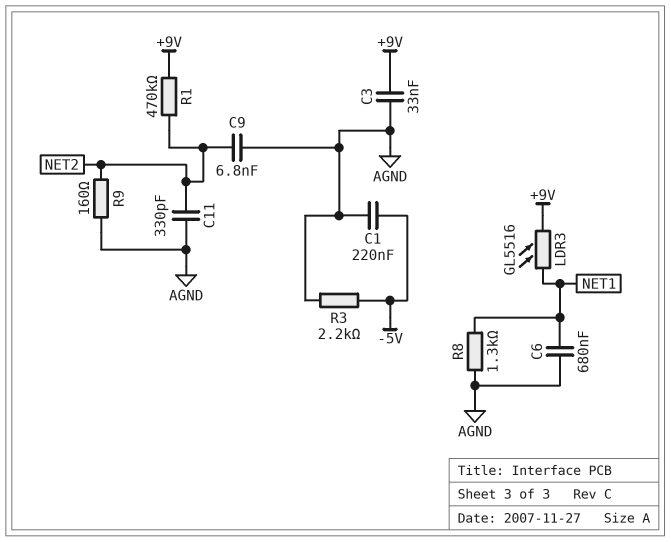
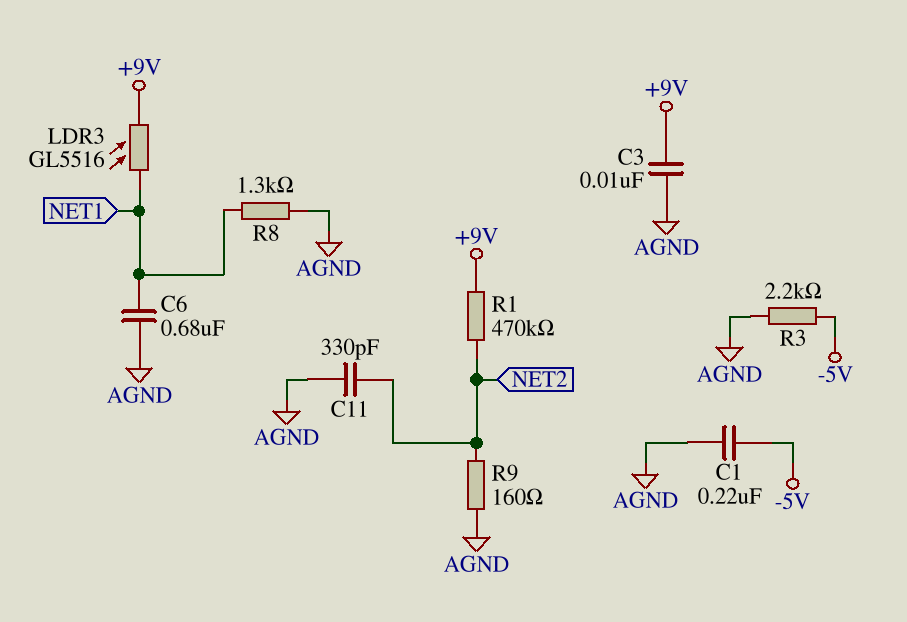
C3: 33nF (+9V, AGND) -> 10nF (+9V, AGND)
C9: 6.8nF (AGND, NET2) -> none

